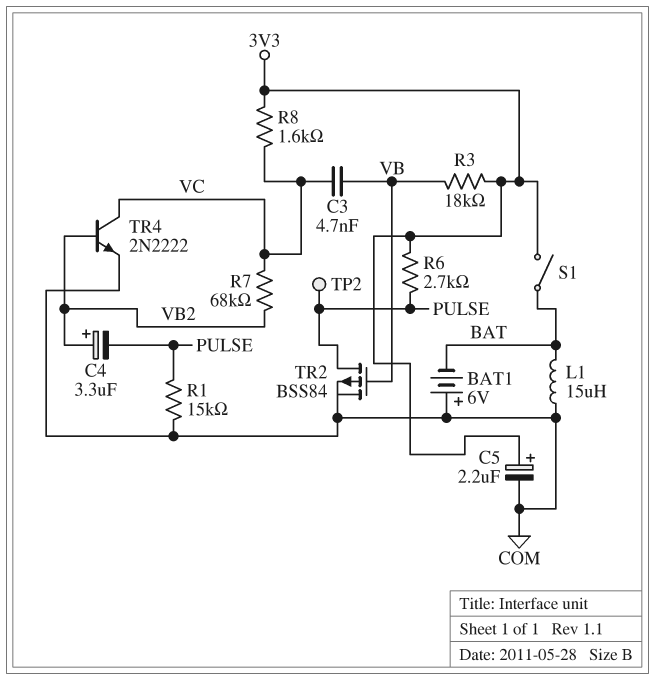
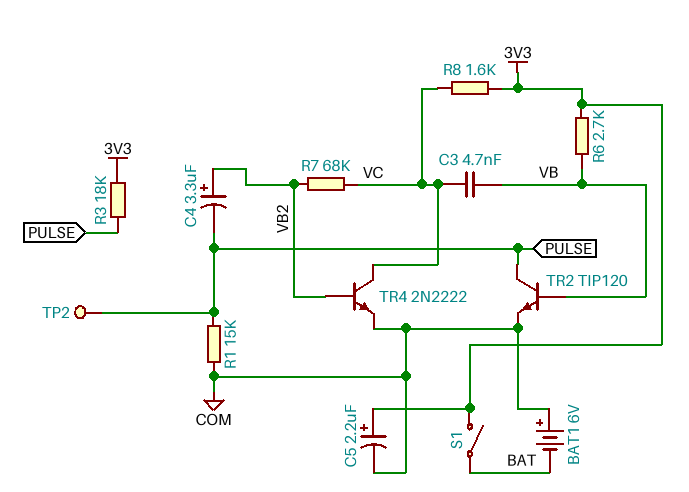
L1: 15uH (BAT, COM) -> none
R3: 18k (3V3, VB) -> 18k (3V3, PULSE)
R6: 2.7k (3V3, PULSE) -> 2.7k (3V3, VB)
TR2: PMOS BSS84 (G VB, D PULSE, S COM) -> NPN TIP120 (B VB, C PULSE, E COM)

